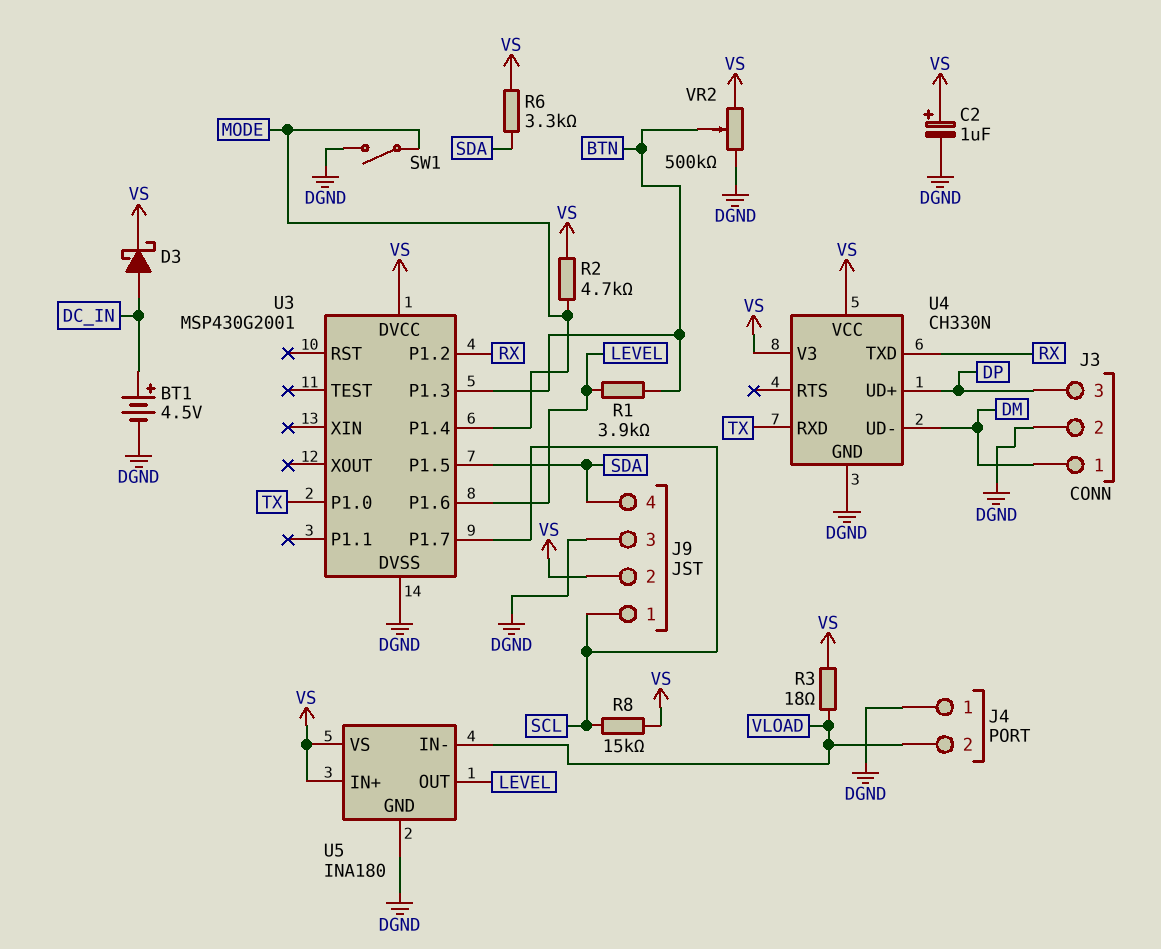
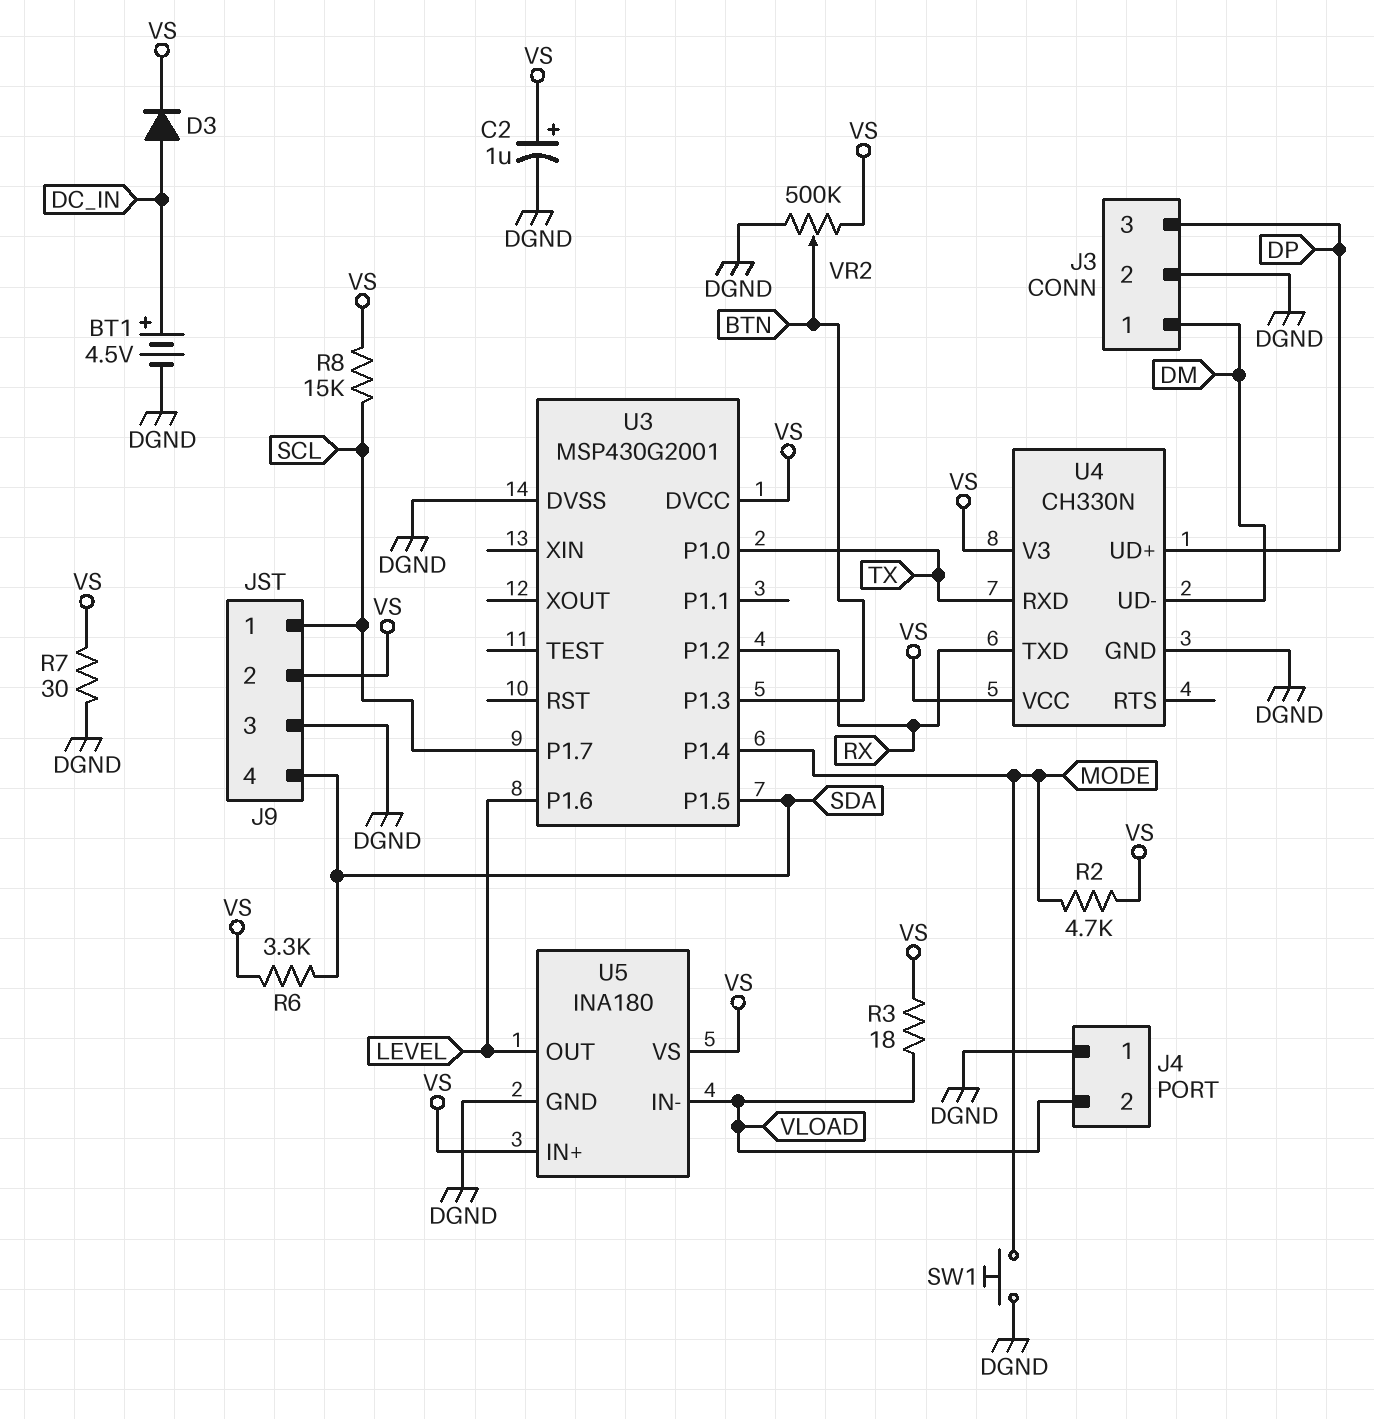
D3: schottky (A DC_IN, K VS) -> diode (A DC_IN, K VS)
R1: 3.9k (BTN, LEVEL) -> none
R7: none -> 30 (DGND, VS)
SW1: switch (DGND, MODE) -> button (DGND, MODE)

